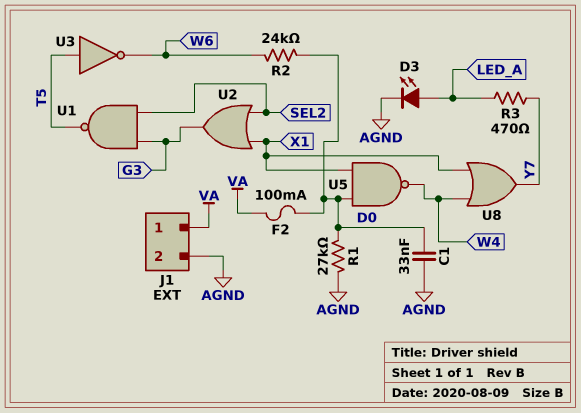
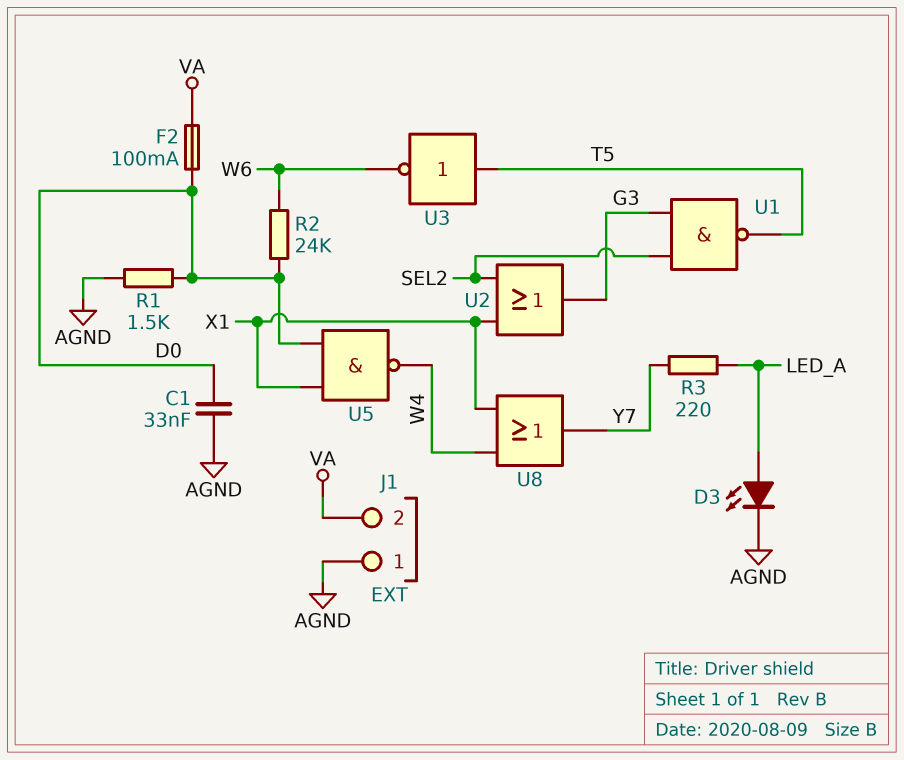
J1 pin 1: VA -> AGND
J1 pin 2: AGND -> VA
R1: 27k (AGND, D0) -> 1.5k (AGND, D0)
R3: 470 (LED_A, Y7) -> 220 (LED_A, Y7)

